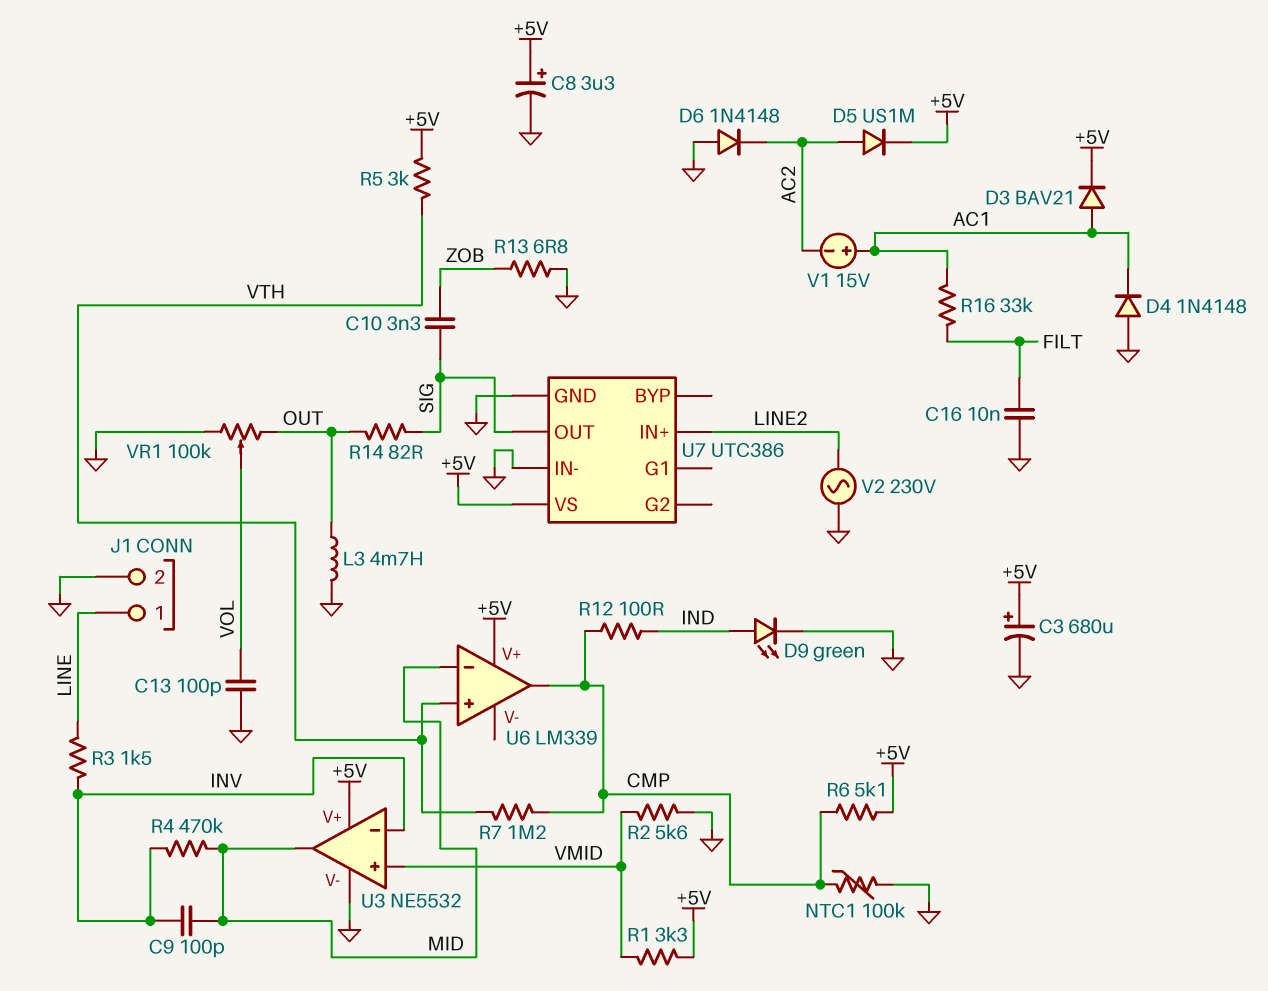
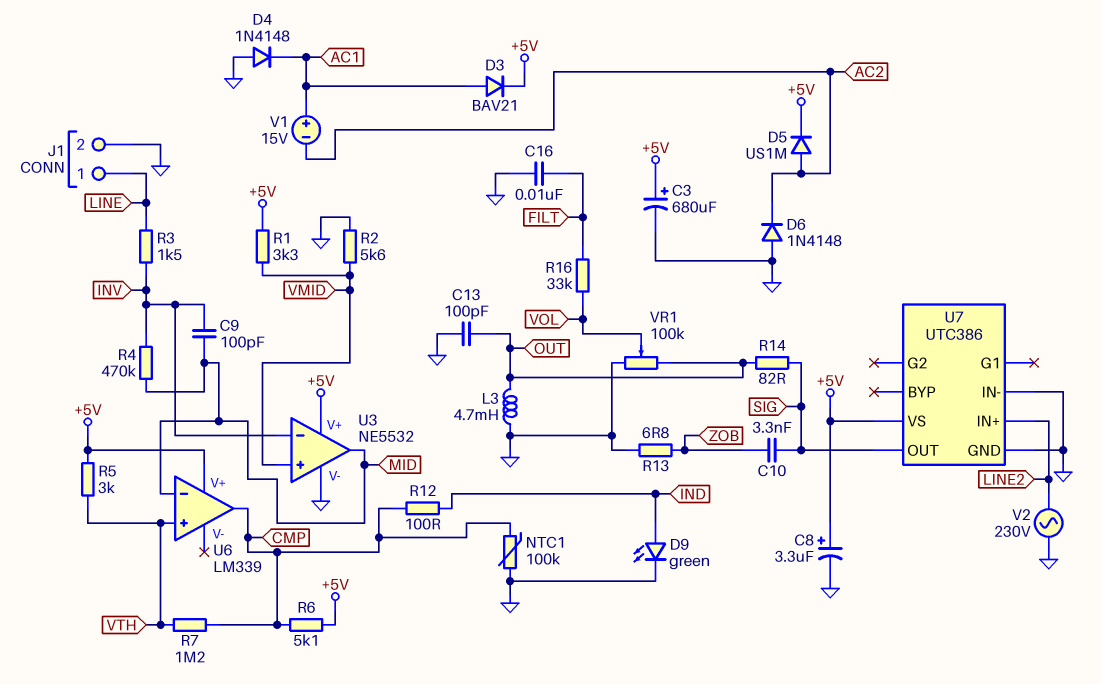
C13: 100pF (GND, VOL) -> 100pF (GND, OUT)
R16: 33k (AC1, FILT) -> 33k (FILT, VOL)

